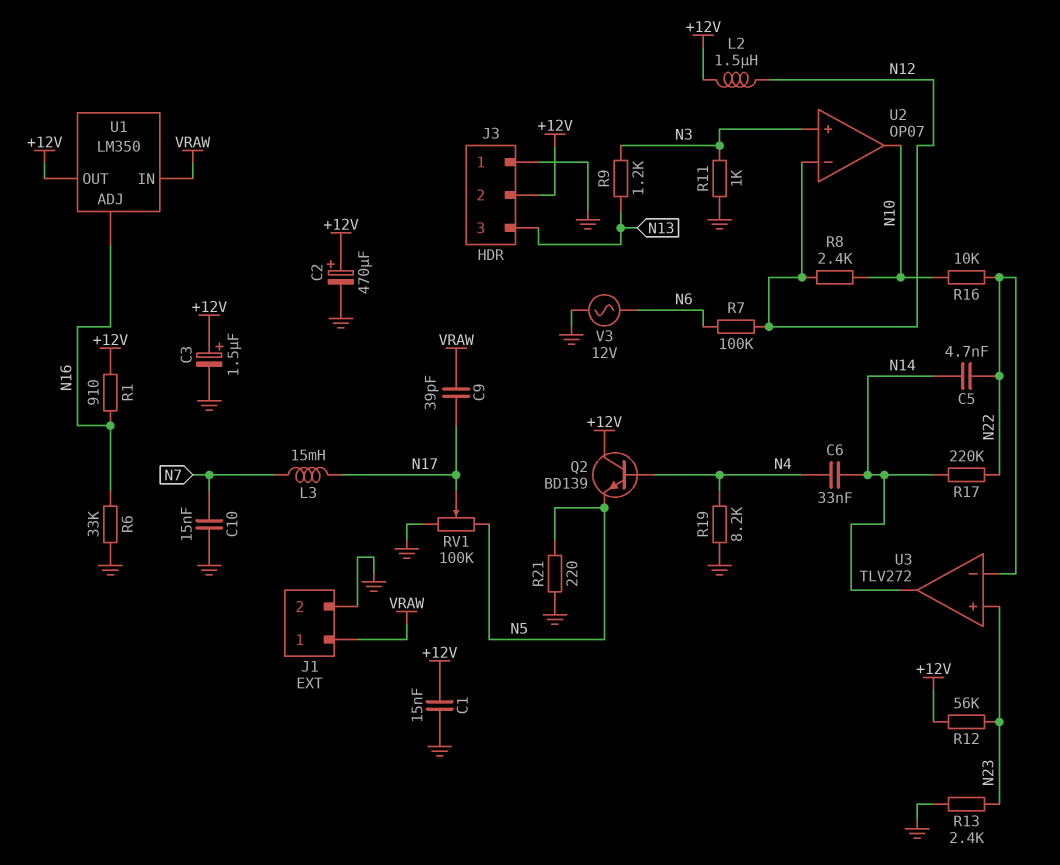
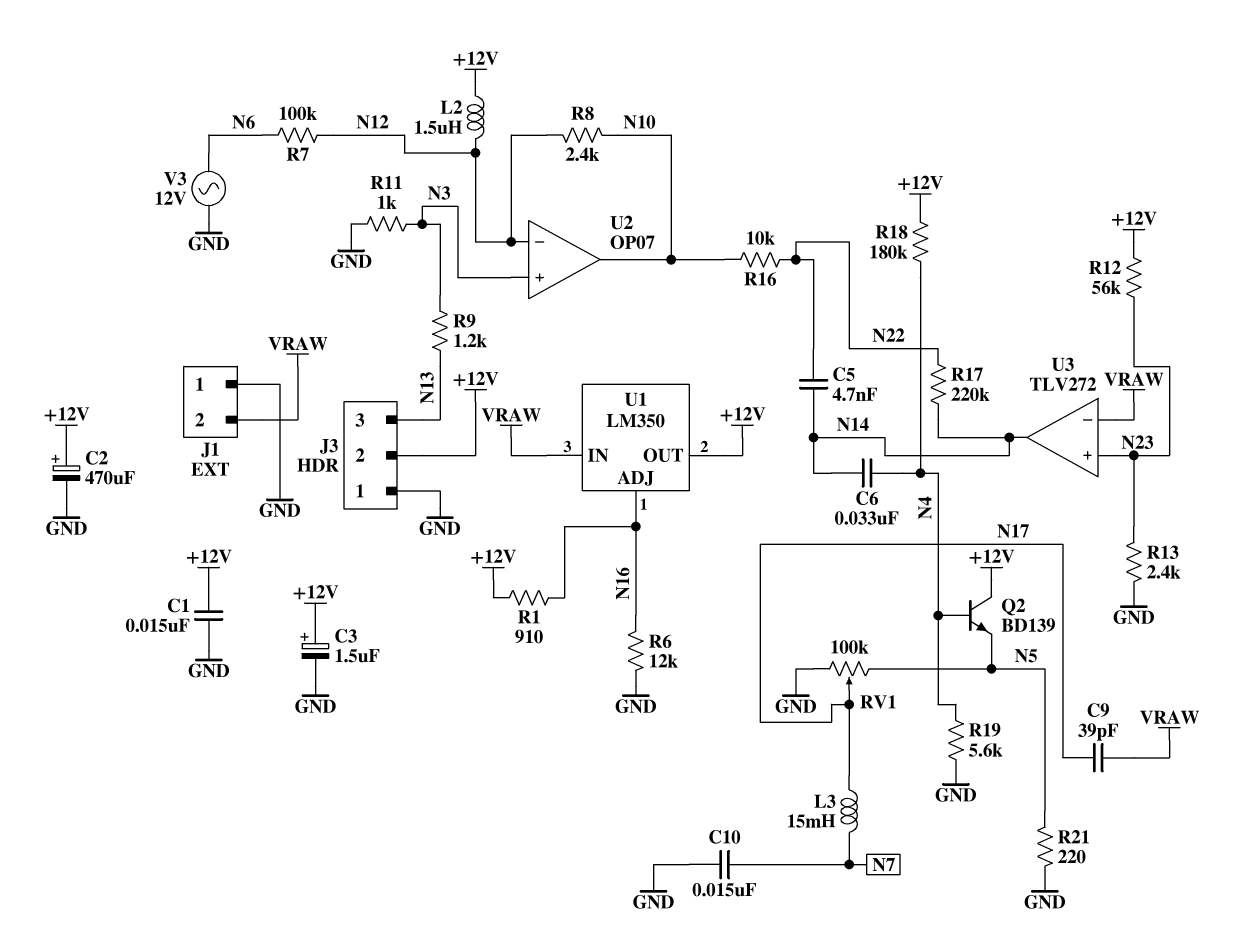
J1 pin 1: VRAW -> GND
J1 pin 2: GND -> VRAW
R6: 33k (GND, N16) -> 12k (GND, N16)
R18: none -> 180k (+12V, N4)
R19: 8.2k (GND, N4) -> 5.6k (GND, N4)
U3 pin in-: N22 -> VRAW

